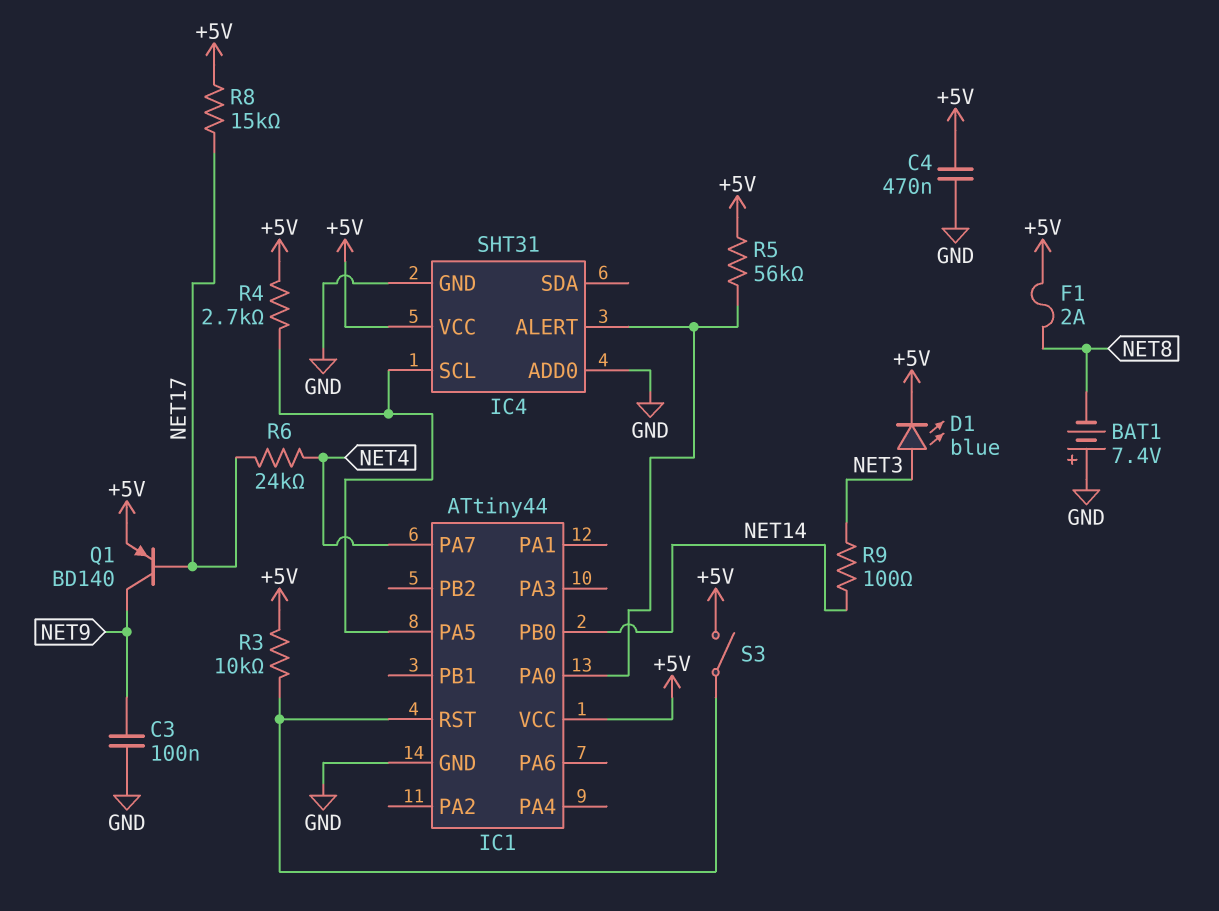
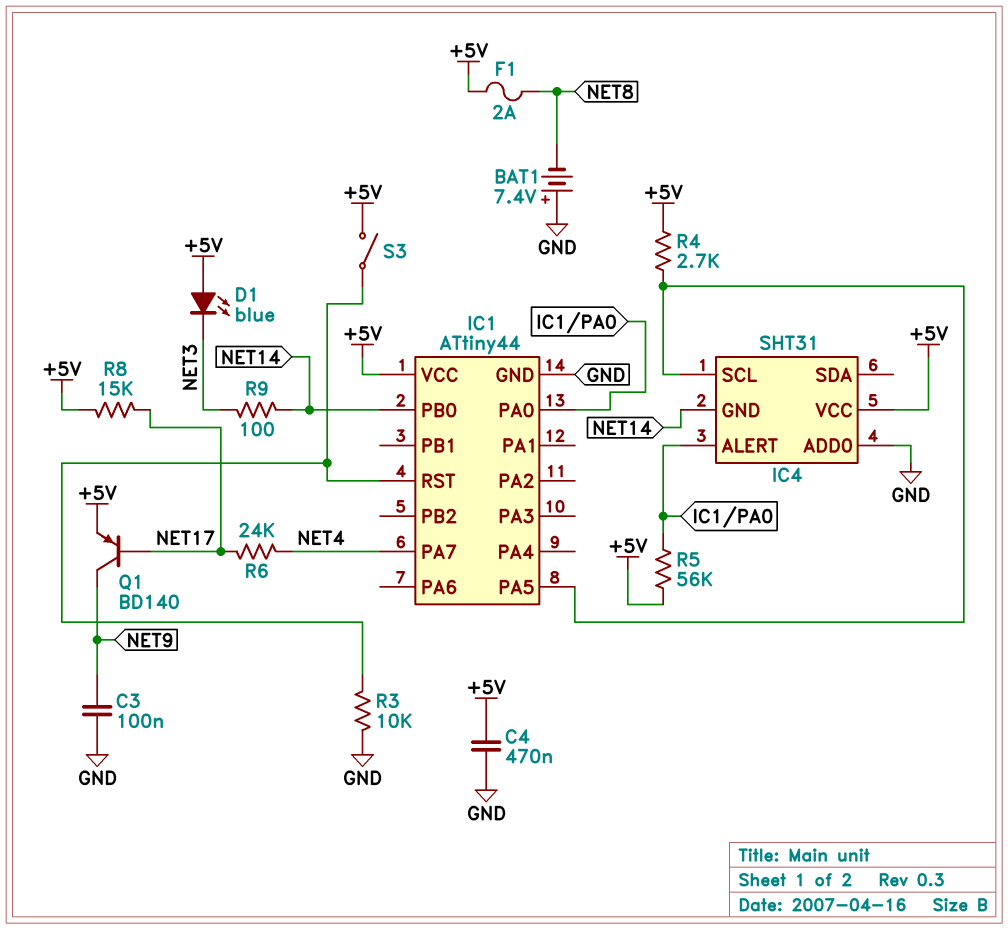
D1: LED blue (A NET3, K +5V) -> LED blue (A +5V, K NET3)
IC4 pin GND: GND -> NET14
R3: 10k (+5V, IC1/RST) -> 10k (GND, IC1/RST)

